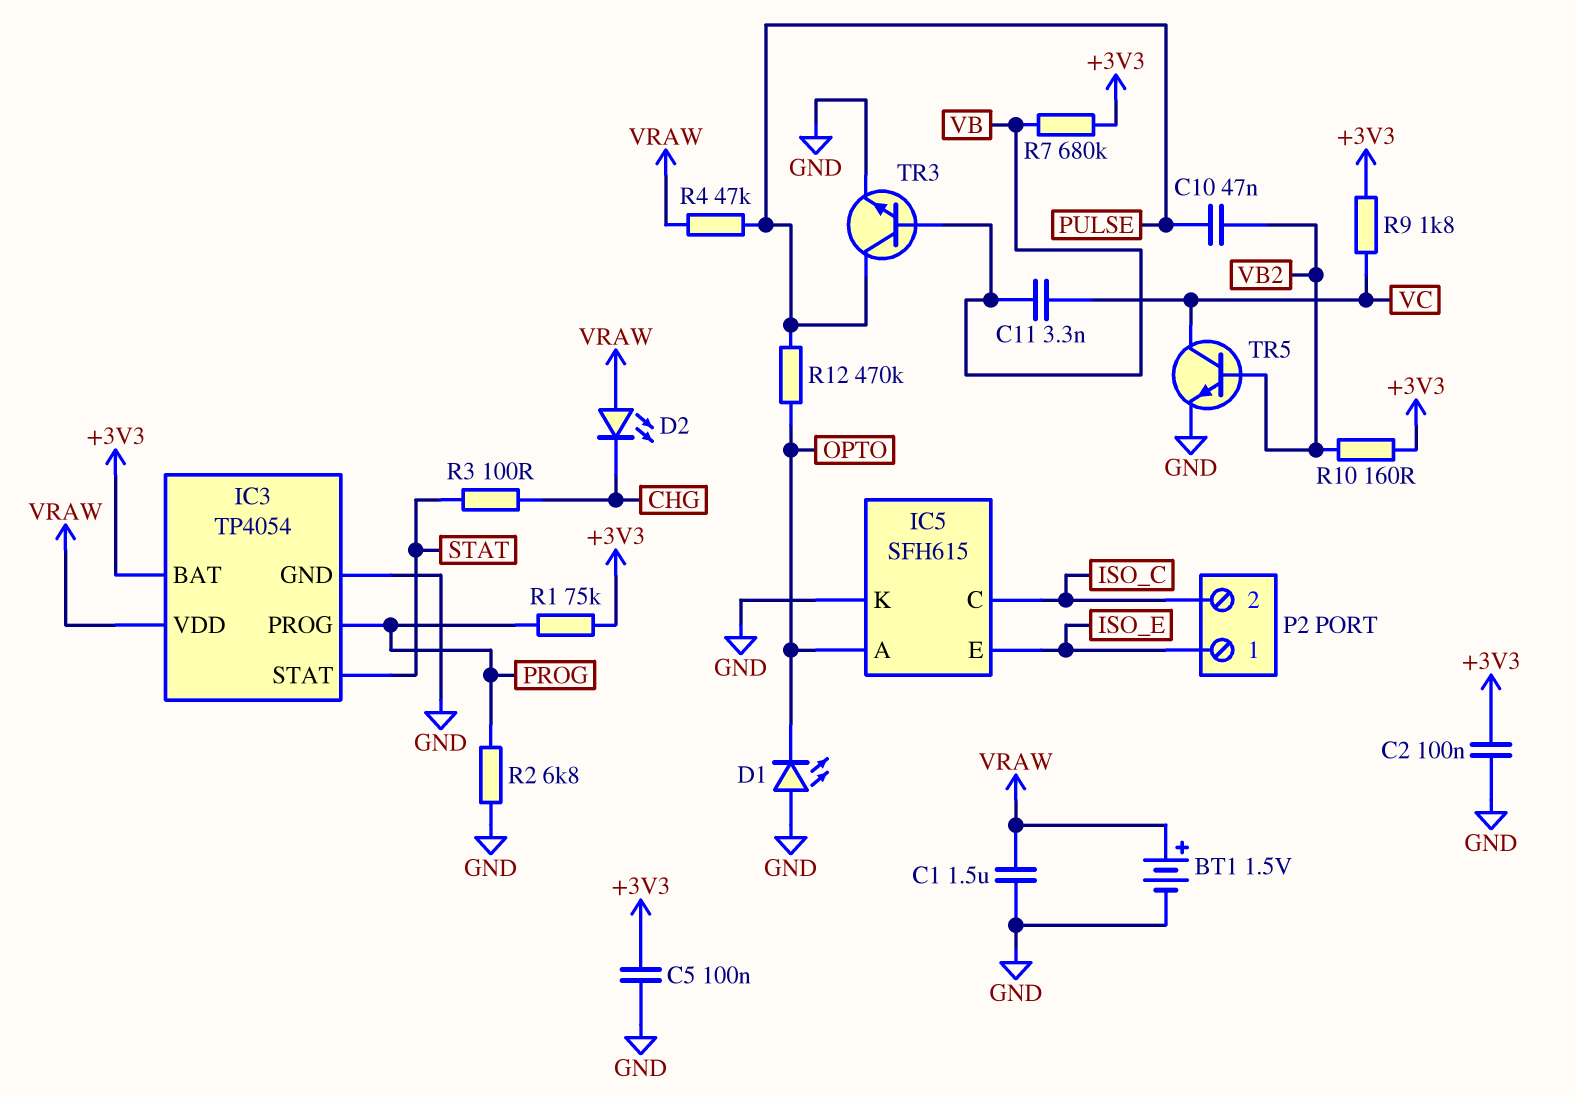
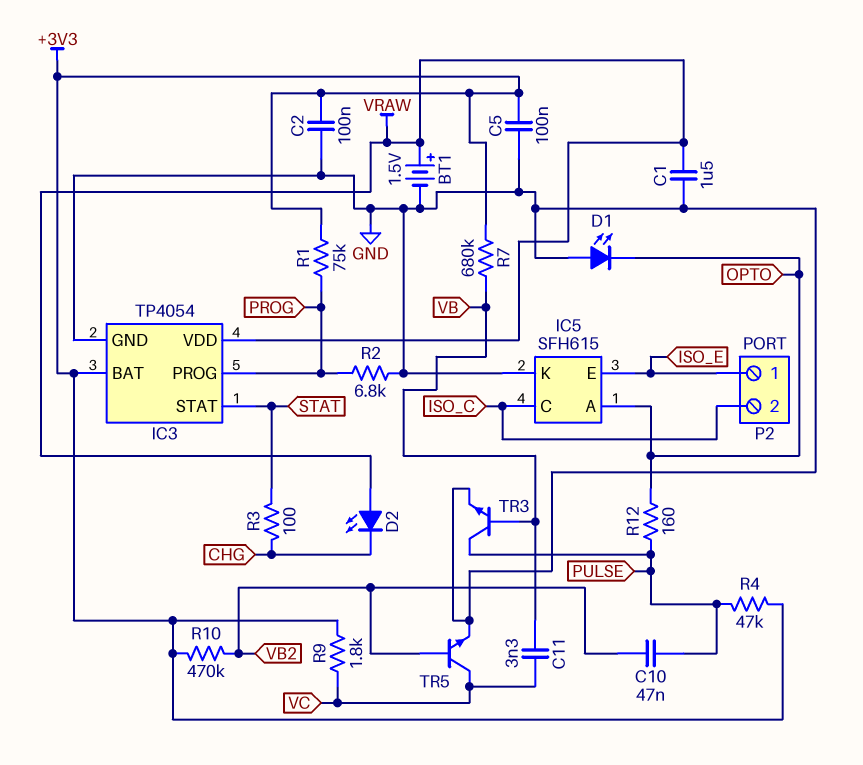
R4: 47k (PULSE, VRAW) -> 47k (+3V3, PULSE)
R10: 160 (+3V3, VB2) -> 470k (+3V3, VB2)
R12: 470k (OPTO, PULSE) -> 160 (OPTO, PULSE)

